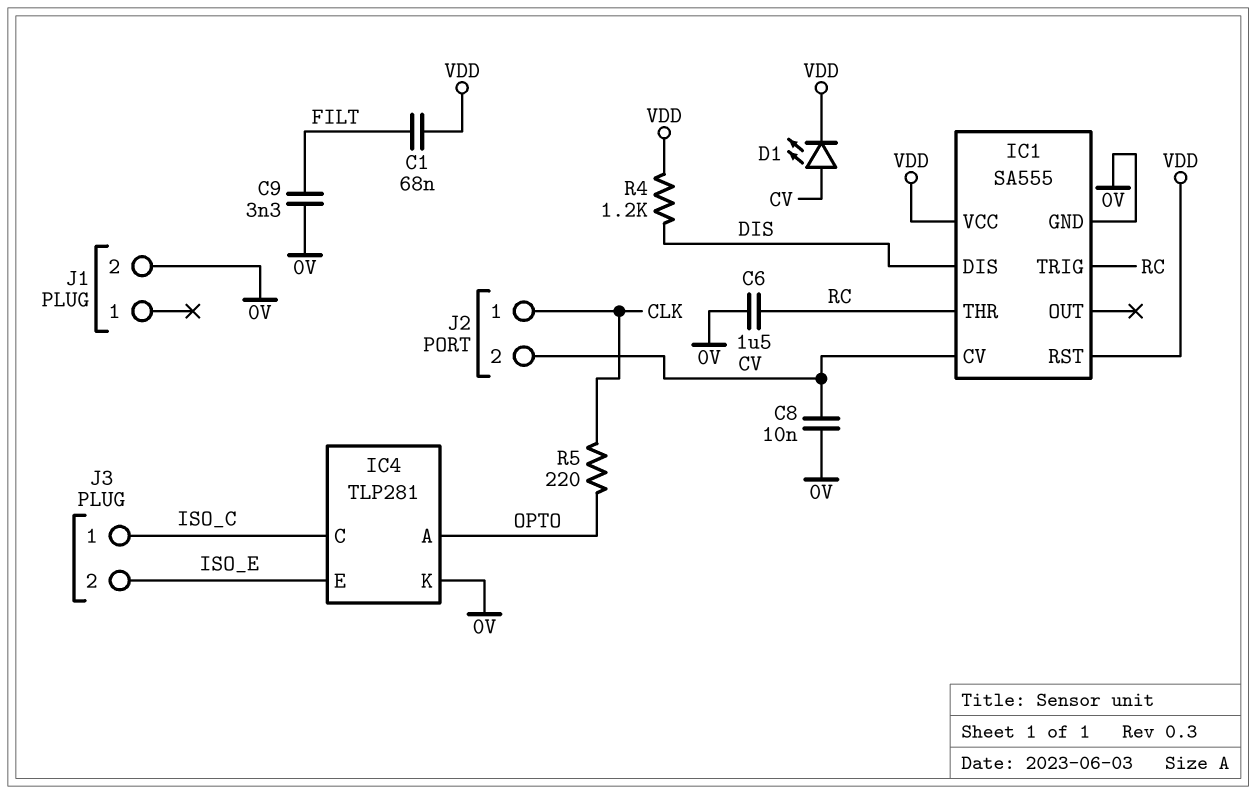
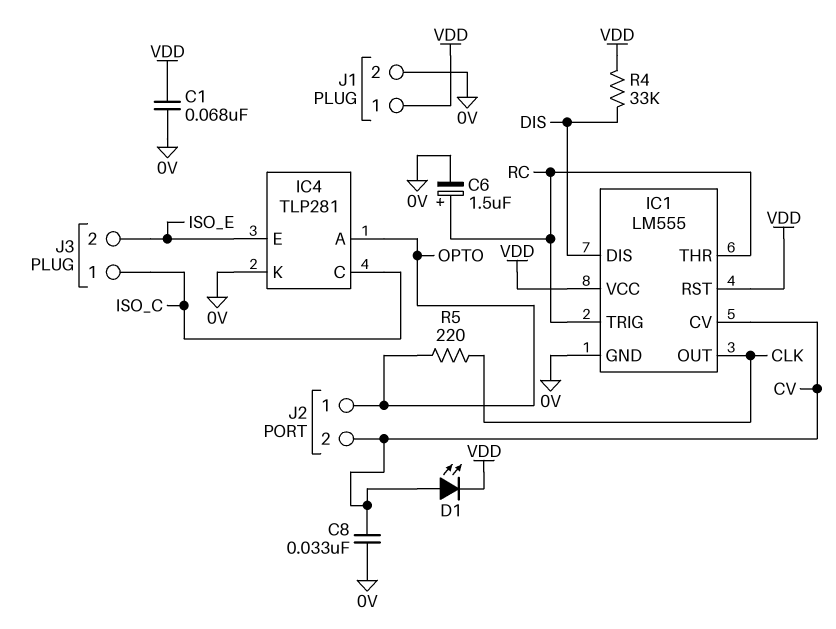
C1: 68nF (FILT, VDD) -> 68nF (0V, VDD)
C6: 1.5uF (0V, RC) -> 1.5uF (plus RC, minus 0V)
C8: 10nF (0V, CV) -> 33nF (0V, CV)
C9: 3.3nF (0V, FILT) -> none
IC1: SA555 -> LM555
IC1 pin OUT: none -> CLK
J1 pin 1: none -> VDD
J2 pin 1: CLK -> OPTO
R4: 1.2k (DIS, VDD) -> 33k (DIS, VDD)

